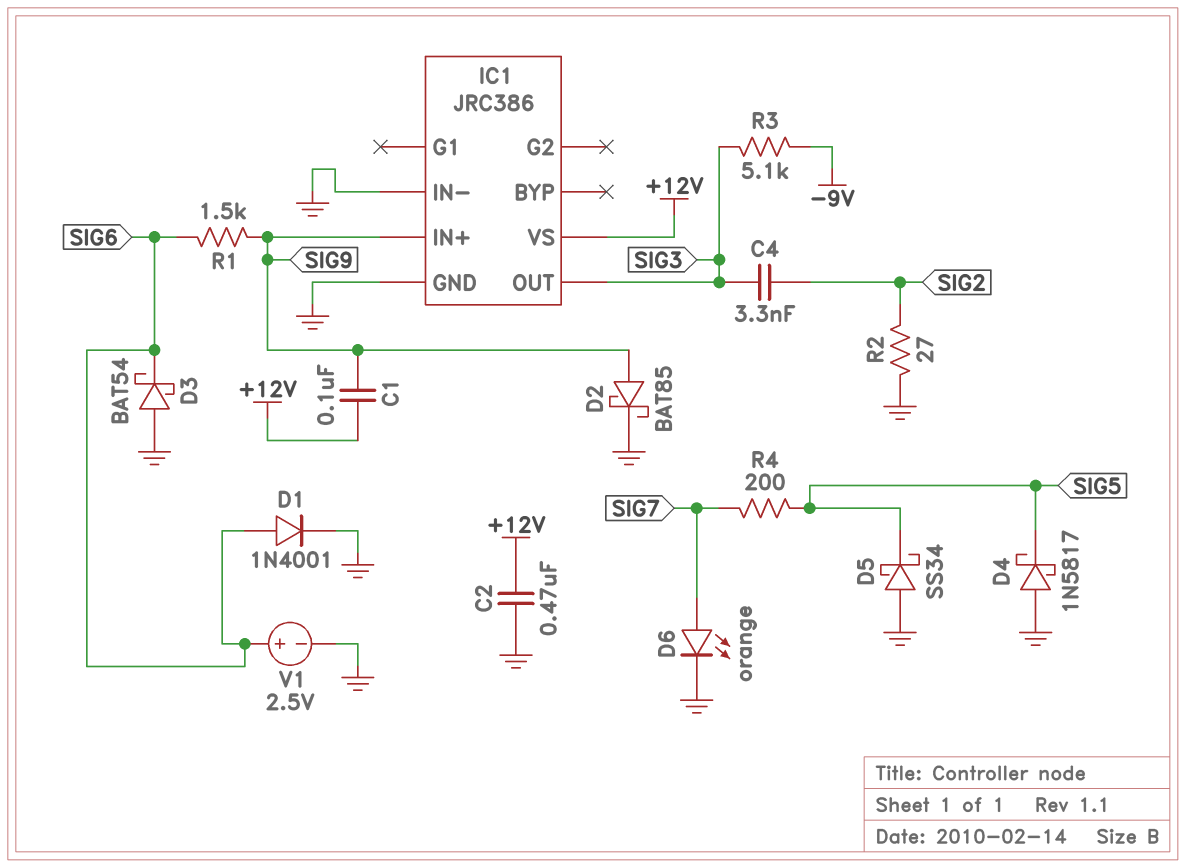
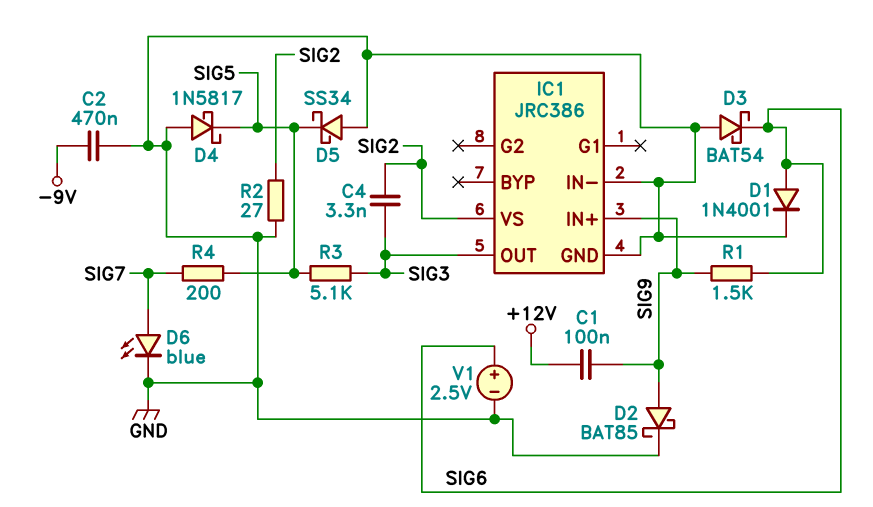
C2: 470nF (+12V, GND) -> 470nF (-9V, GND)
D6: LED orange (A SIG7, K GND) -> LED blue (A SIG7, K GND)
IC1 pin VS: +12V -> SIG2
R3: 5.1k (-9V, SIG3) -> 5.1k (SIG3, SIG5)

